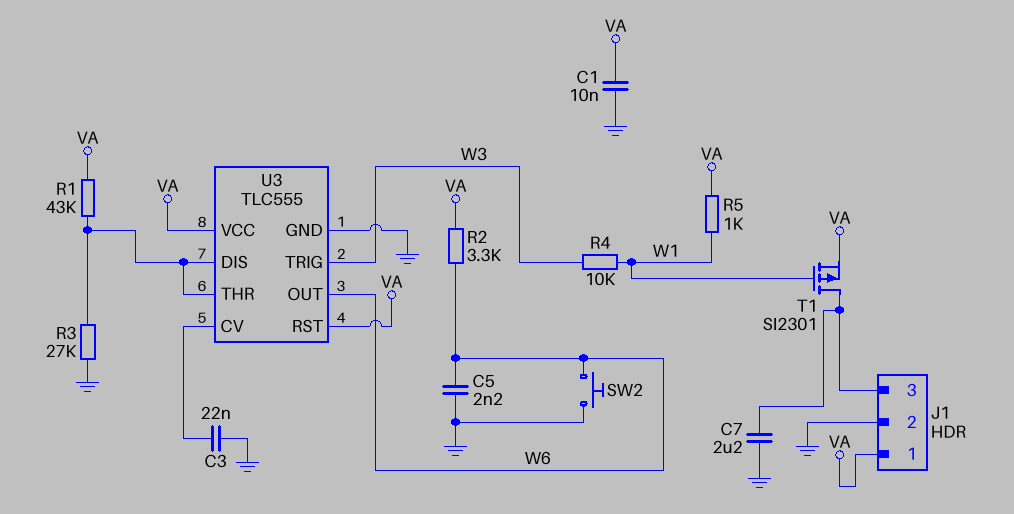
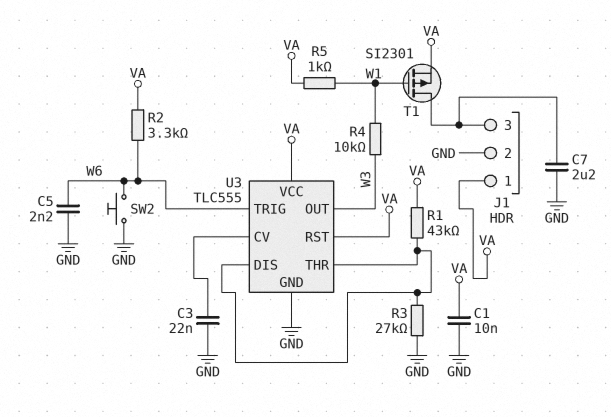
U3 pin OUT: W6 -> W3
U3 pin TRIG: W3 -> W6

